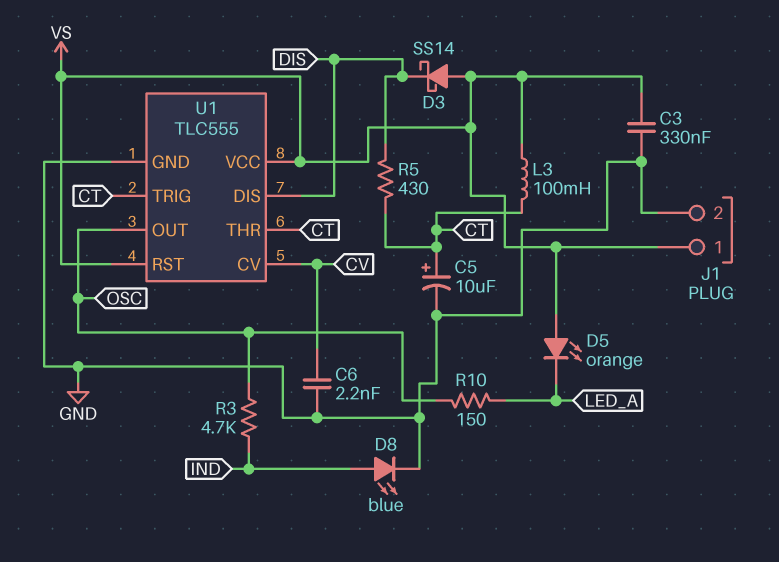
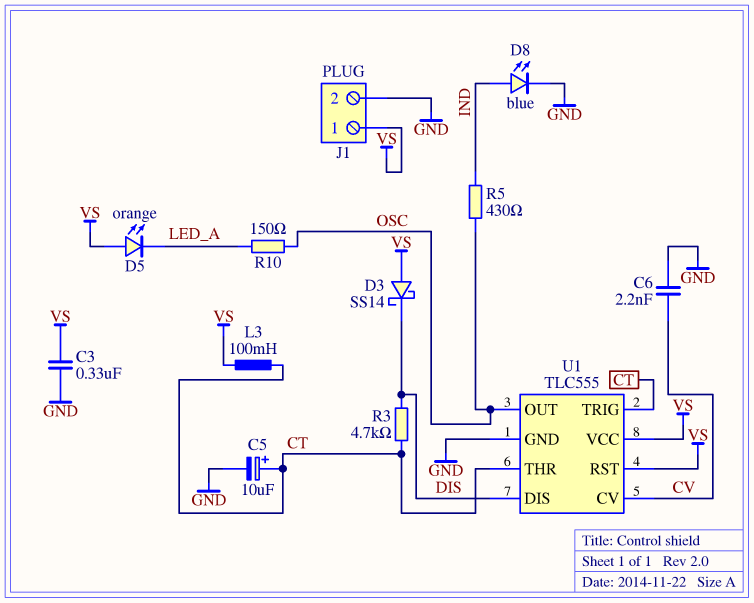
R3: 4.7k (IND, OSC) -> 4.7k (CT, DIS)
R5: 430 (CT, DIS) -> 430 (IND, OSC)

